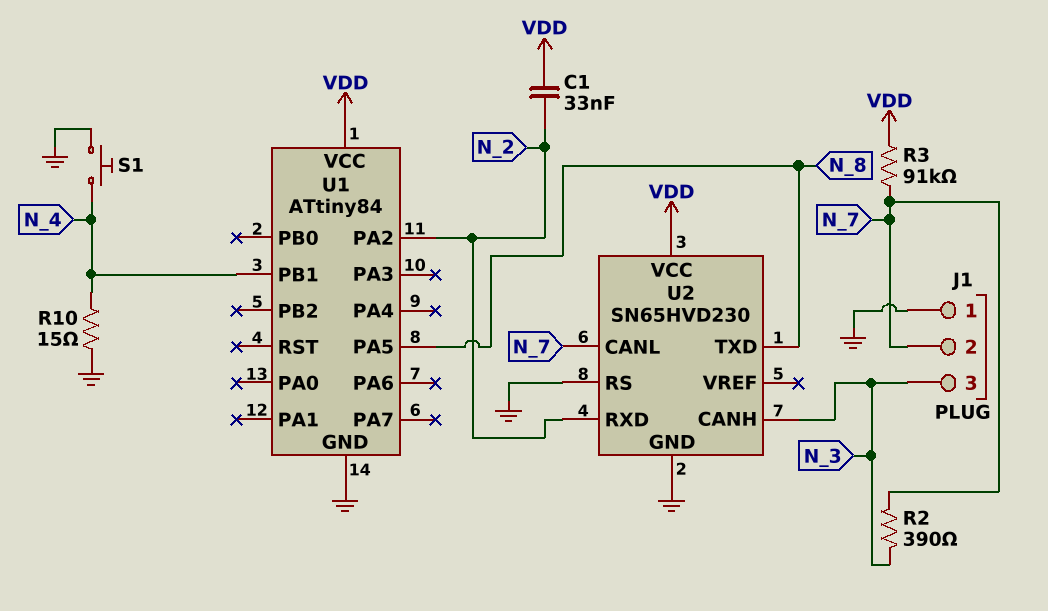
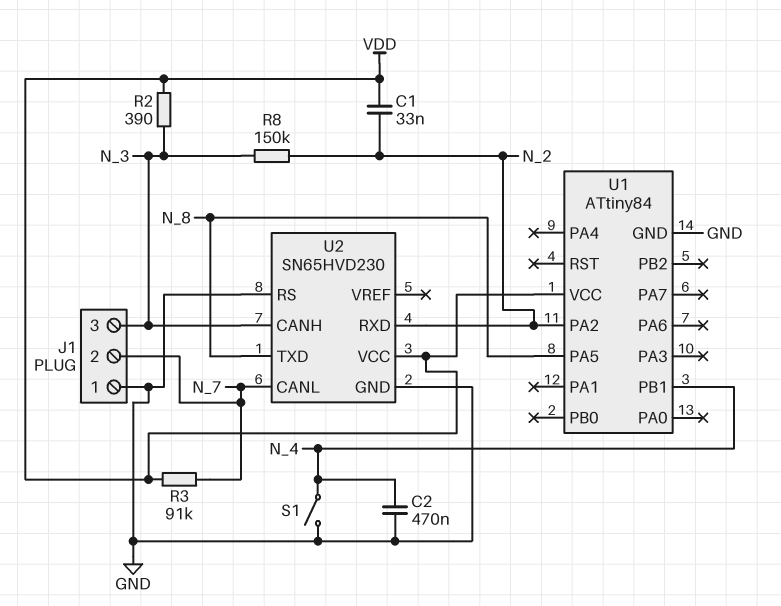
C2: none -> 470nF (GND, N_4)
R2: 390 (N_3, N_7) -> 390 (N_3, VDD)
R8: none -> 150k (N_2, N_3)
R10: 15 (GND, N_4) -> none
S1: button (GND, N_4) -> switch (GND, N_4)

